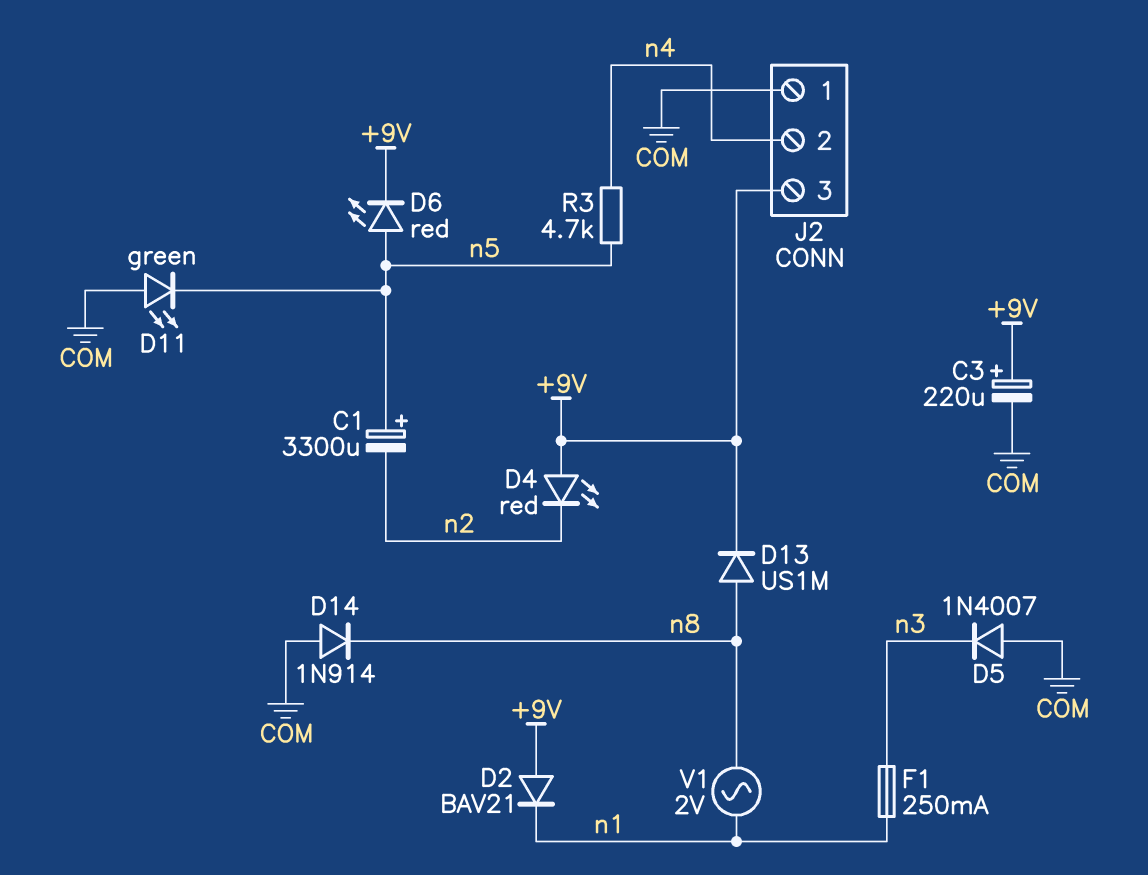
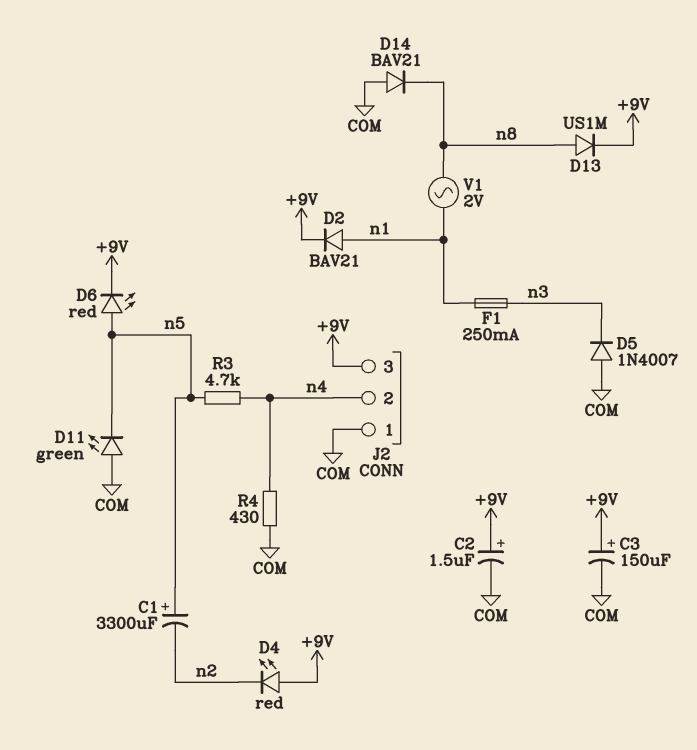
C2: none -> 1.5uF (plus +9V, minus COM)
C3: 220uF (plus +9V, minus COM) -> 150uF (plus +9V, minus COM)
D2: diode BAV21 (A +9V, K n1) -> diode BAV21 (A n1, K +9V)
D14: diode 1N914 (A COM, K n8) -> diode BAV21 (A COM, K n8)
R4: none -> 430 (COM, n4)

